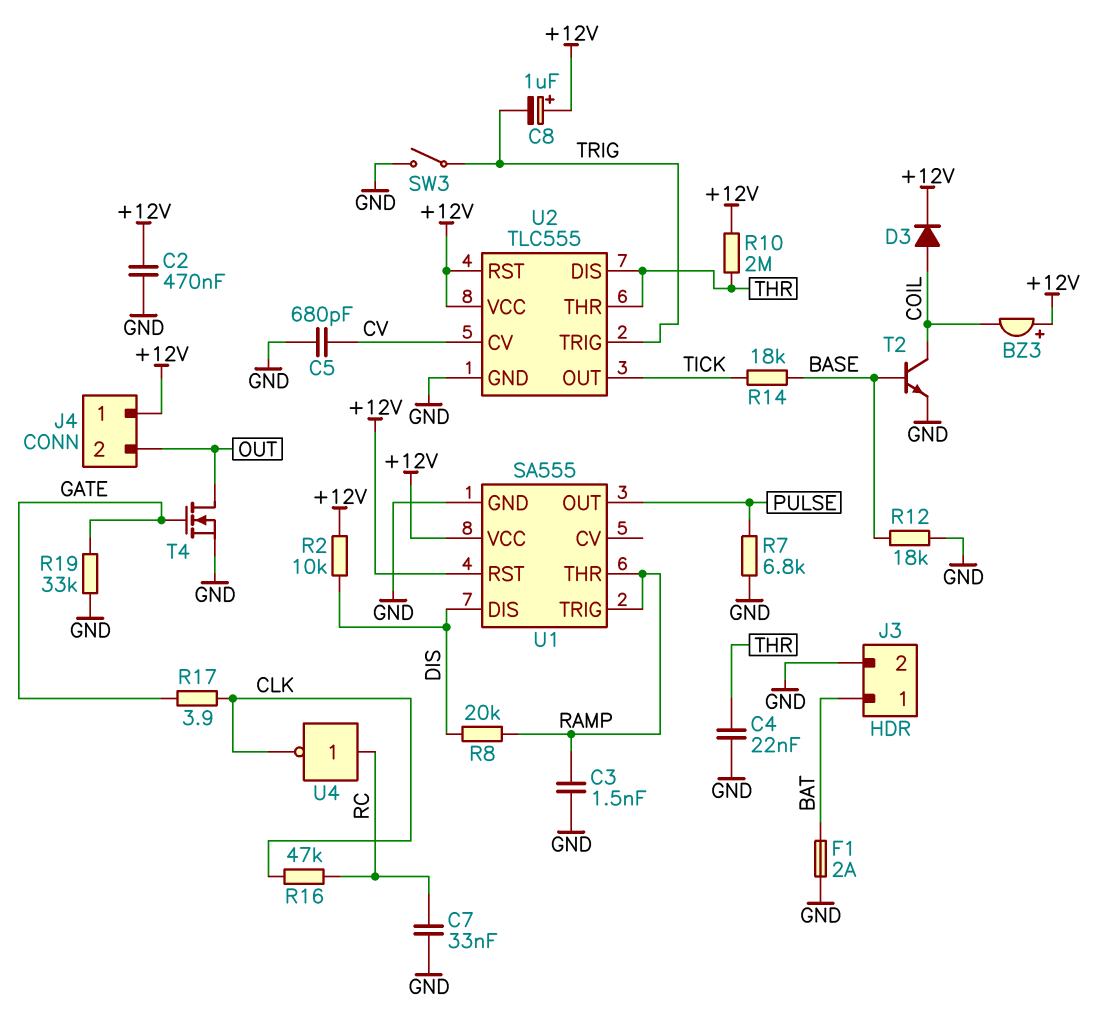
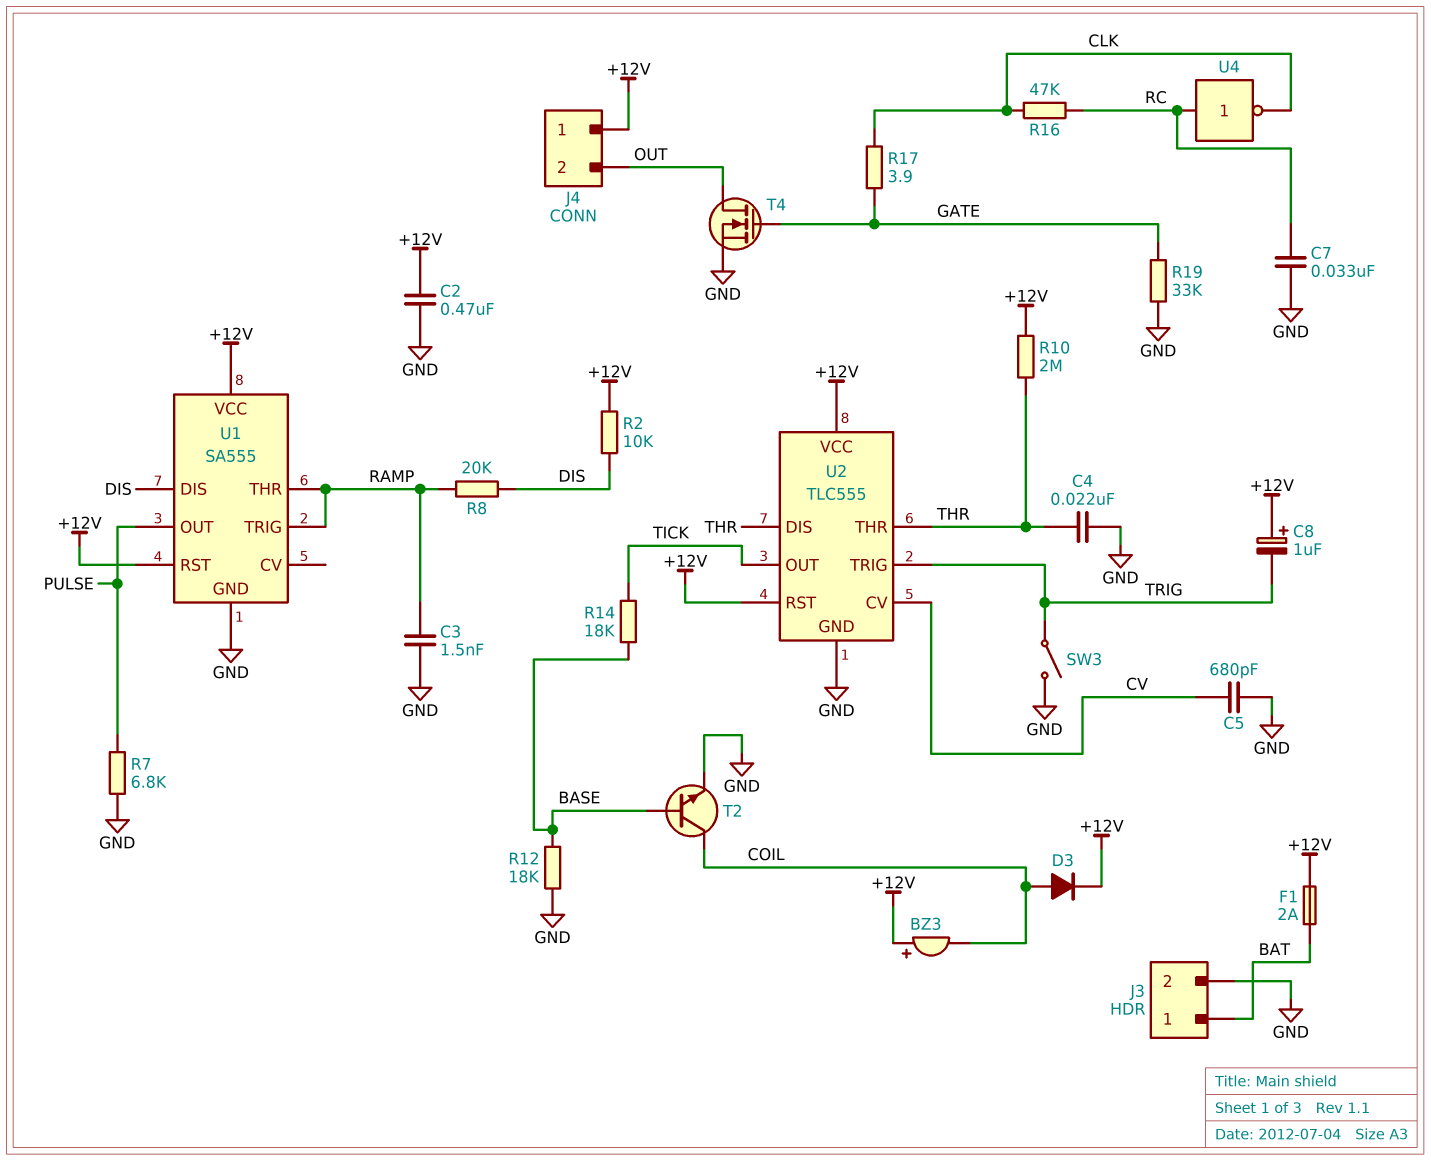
F1: 2A (BAT, GND) -> 2A (+12V, BAT)

